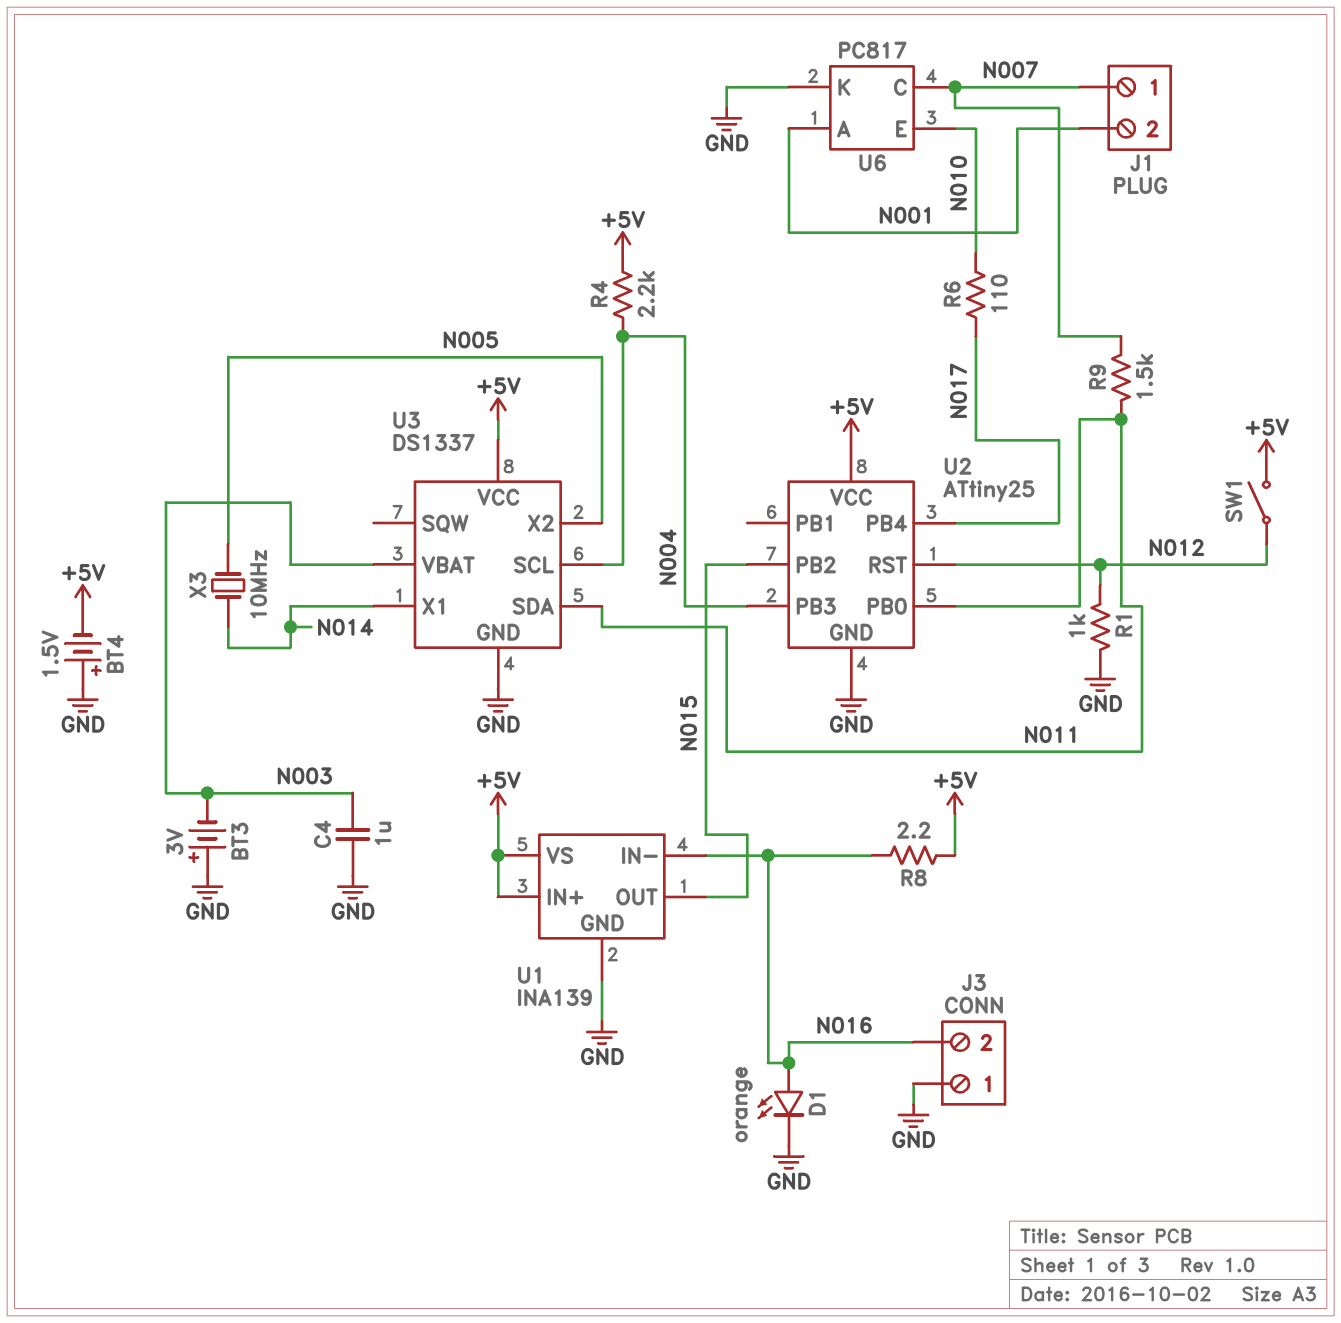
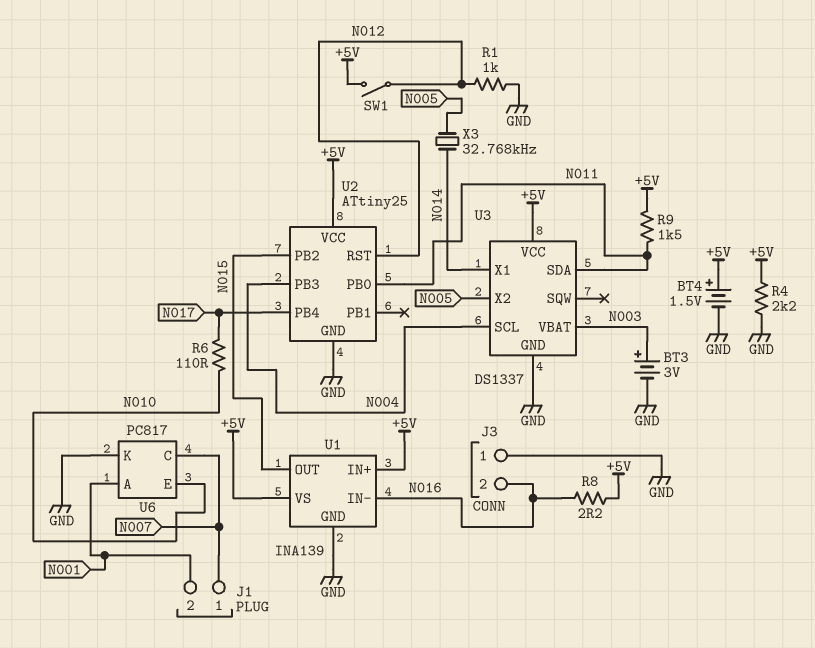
BT3: 3V (plus GND, minus N003) -> 3V (plus N003, minus GND)
BT4: 1.5V (plus GND, minus +5V) -> 1.5V (plus +5V, minus GND)
C4: 1uF (GND, N003) -> none
D1: LED orange (A N016, K GND) -> none
R4: 2.2k (+5V, N004) -> 2.2k (+5V, GND)
R9: 1.5k (N007, N011) -> 1.5k (+5V, N011)
X3: 10MHz (N005, N014) -> 32.768kHz (N005, N014)

